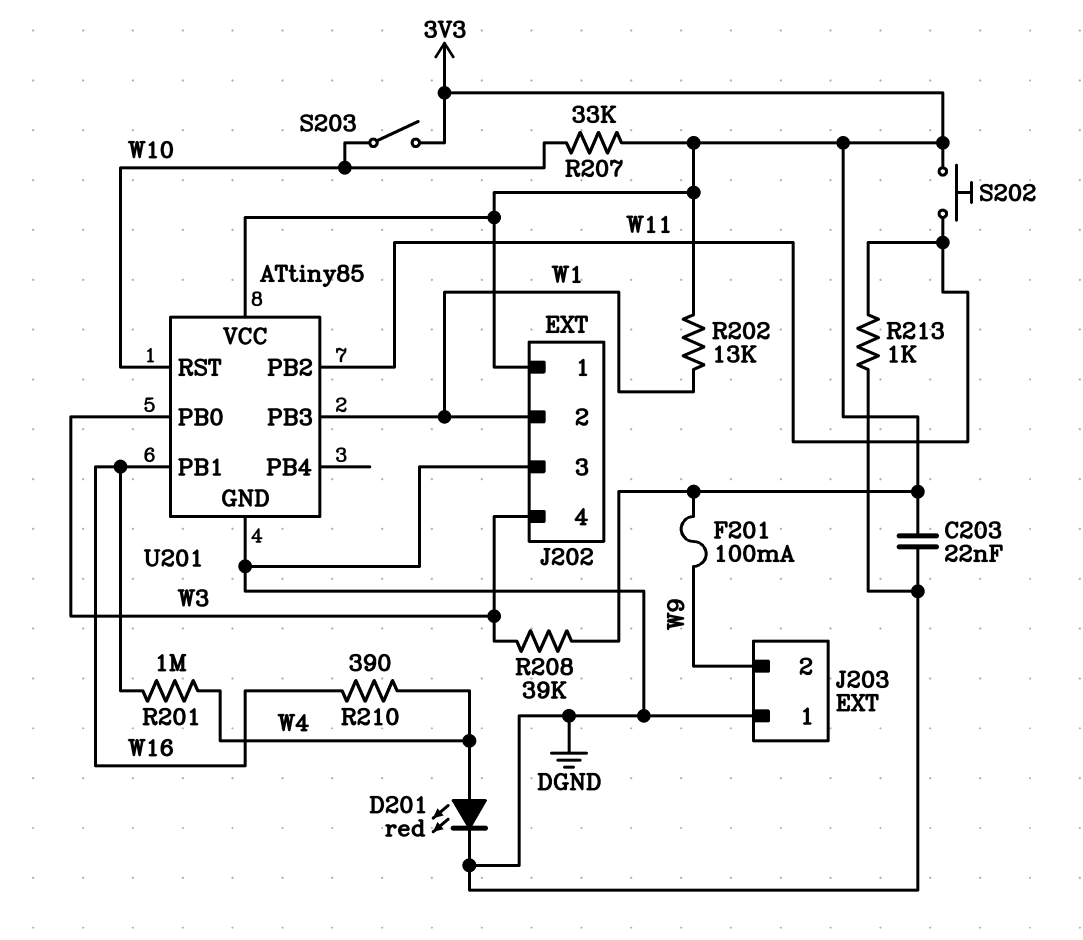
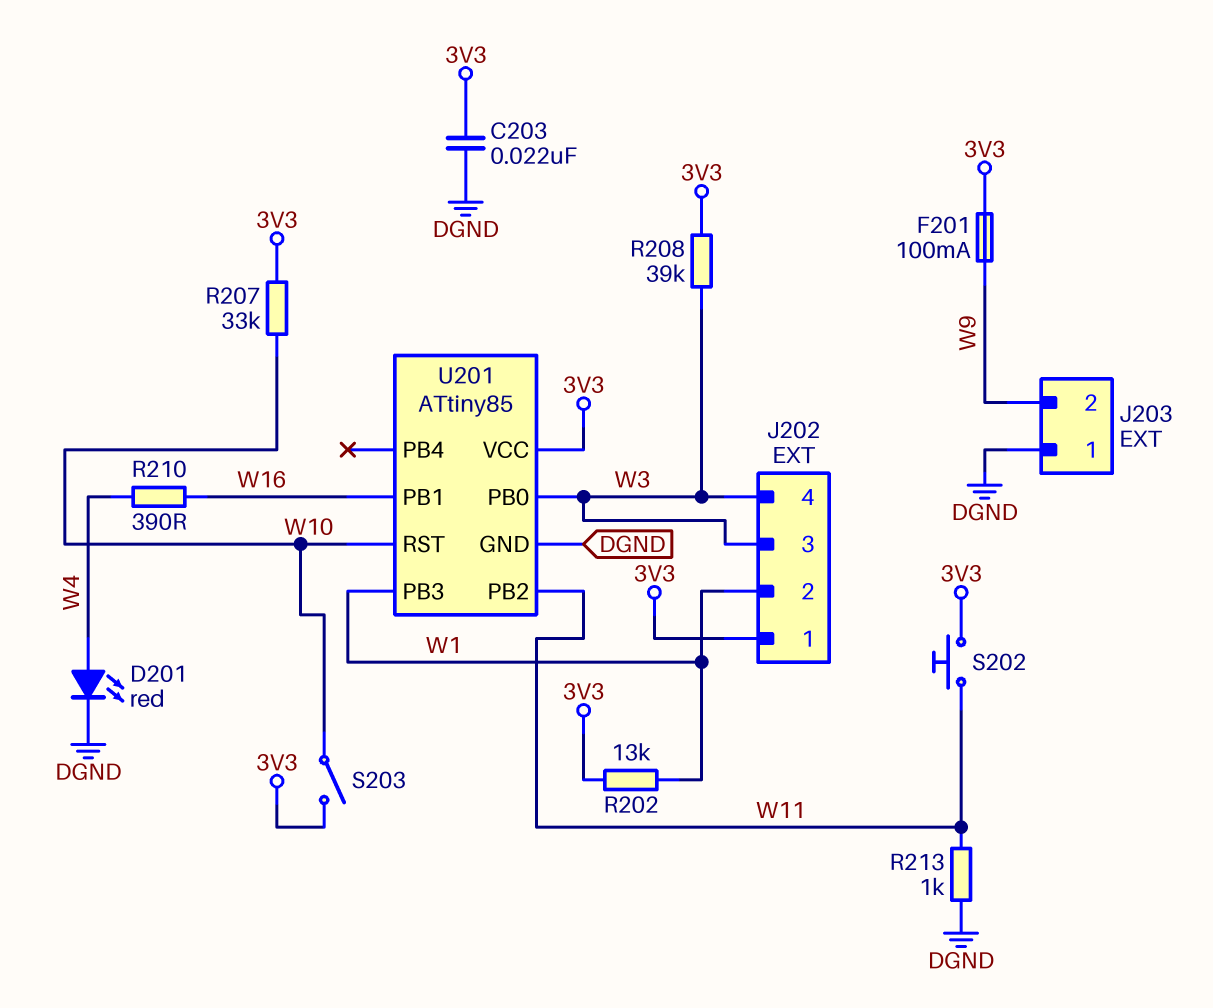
J202 pin 3: DGND -> W3
R201: 1M (W4, W16) -> none

